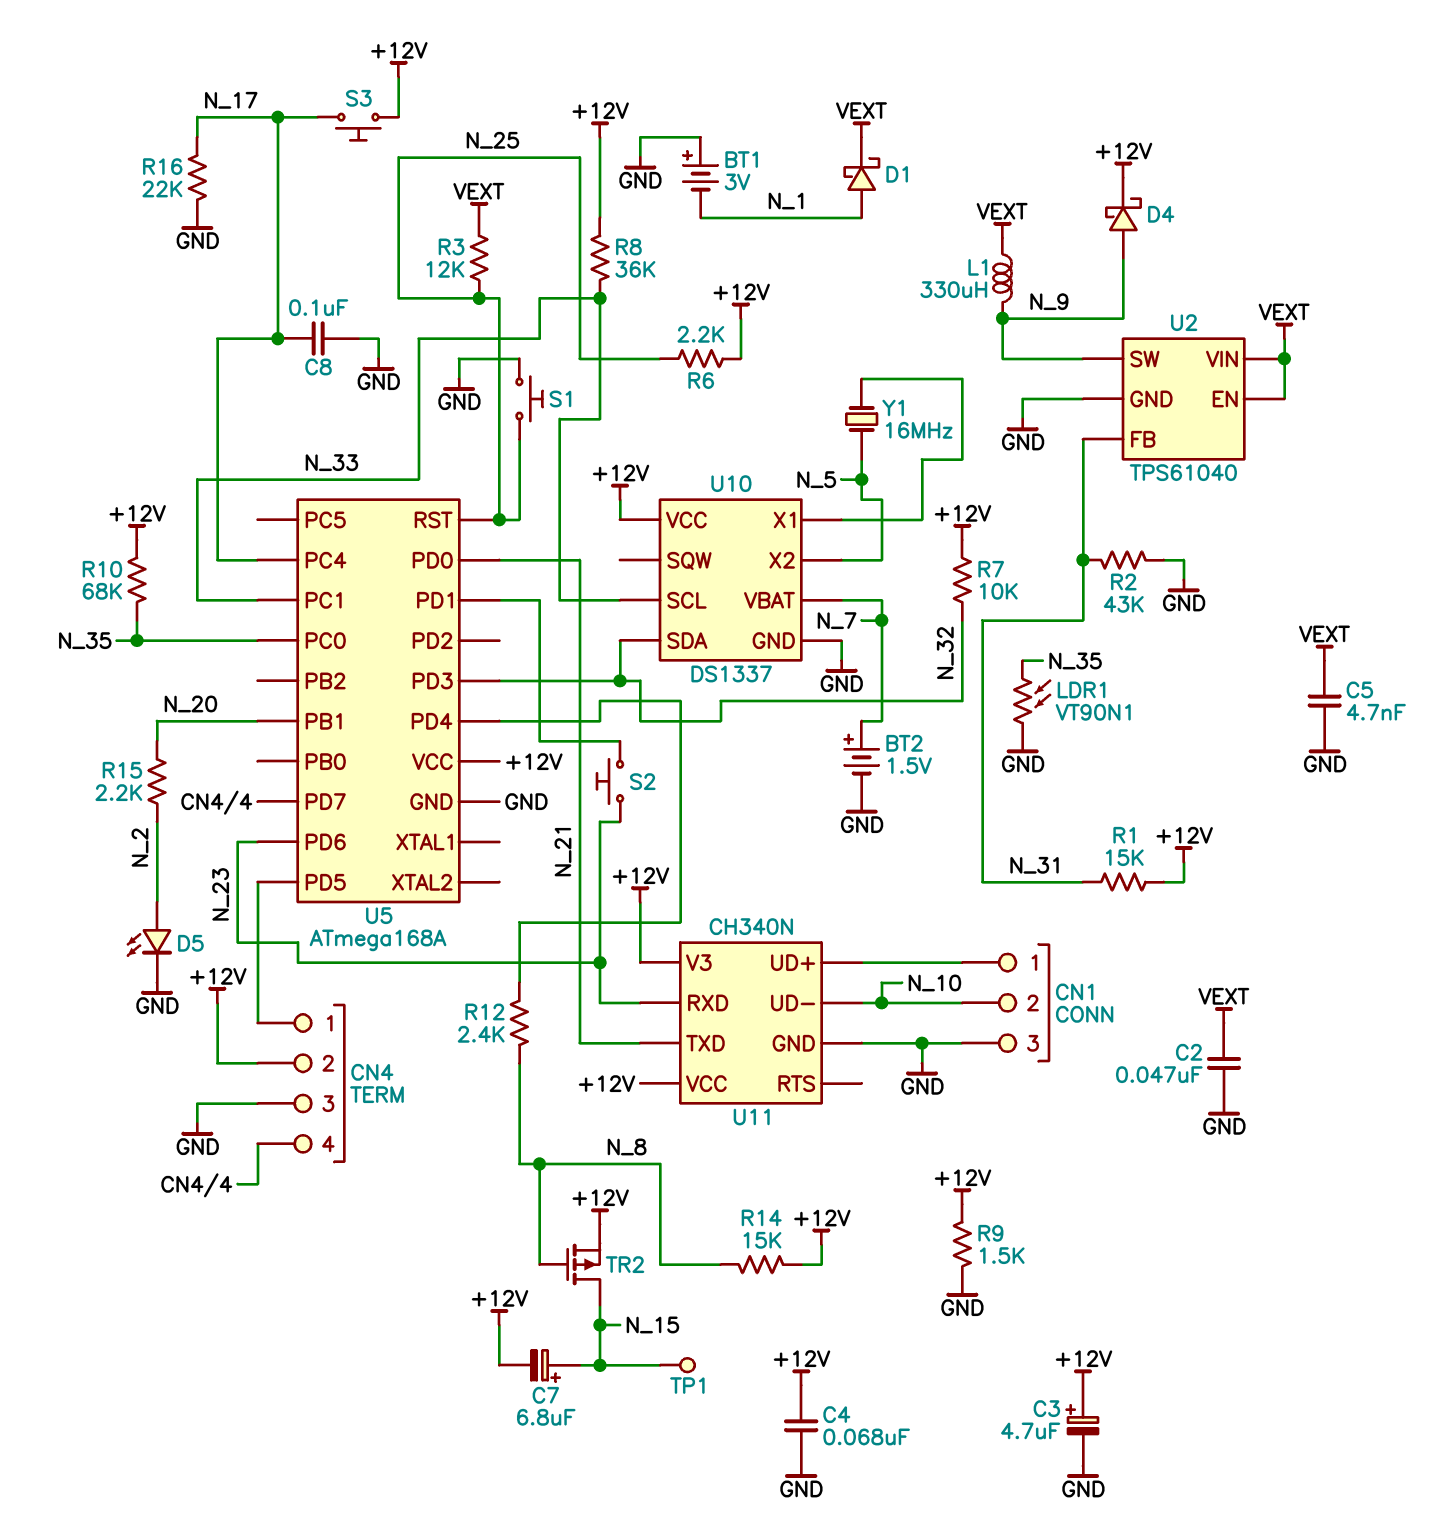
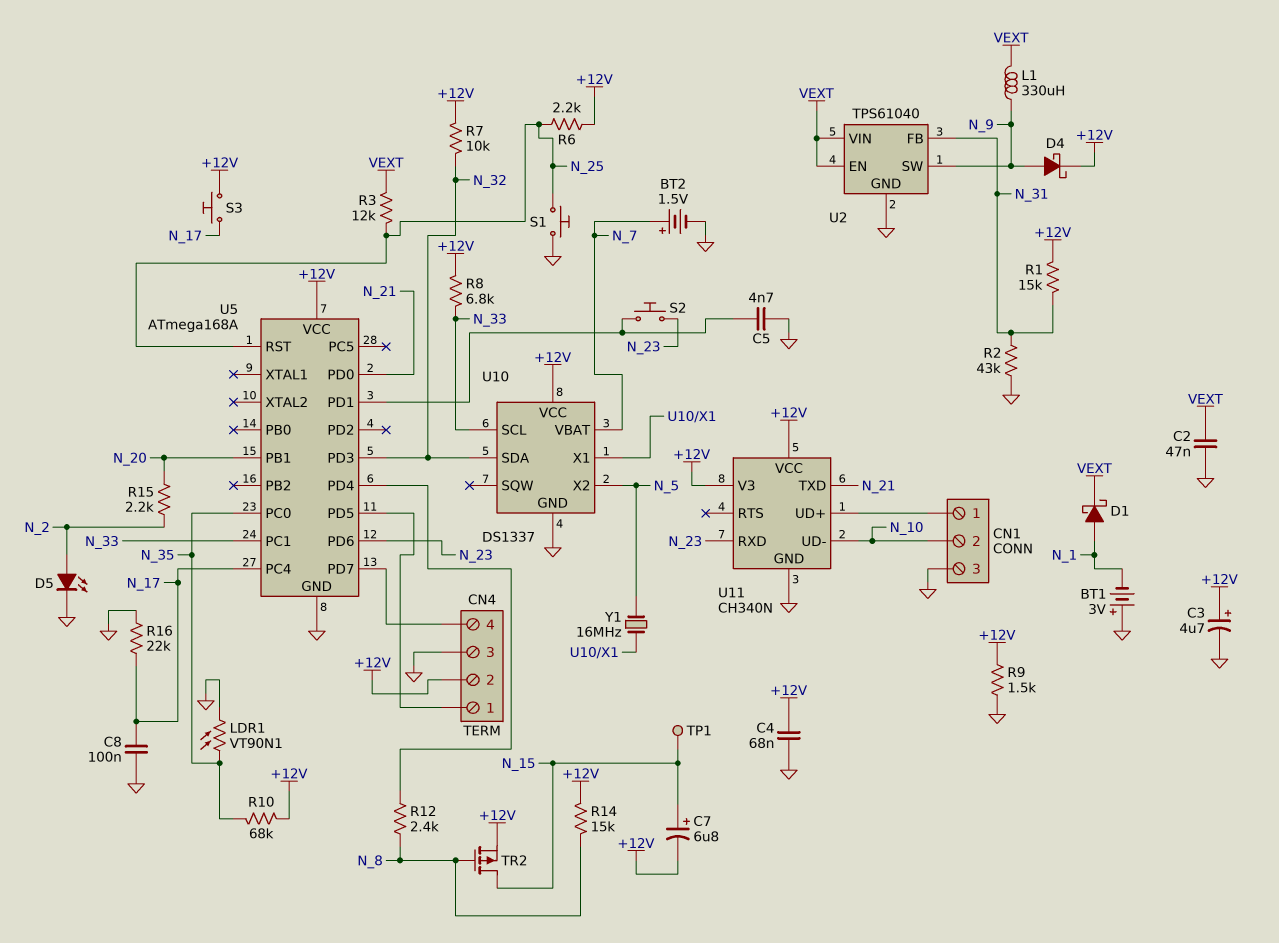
C5: 4.7nF (GND, VEXT) -> 4.7nF (GND, U5/PD1)
R8: 36k (+12V, N_33) -> 6.8k (+12V, N_33)

